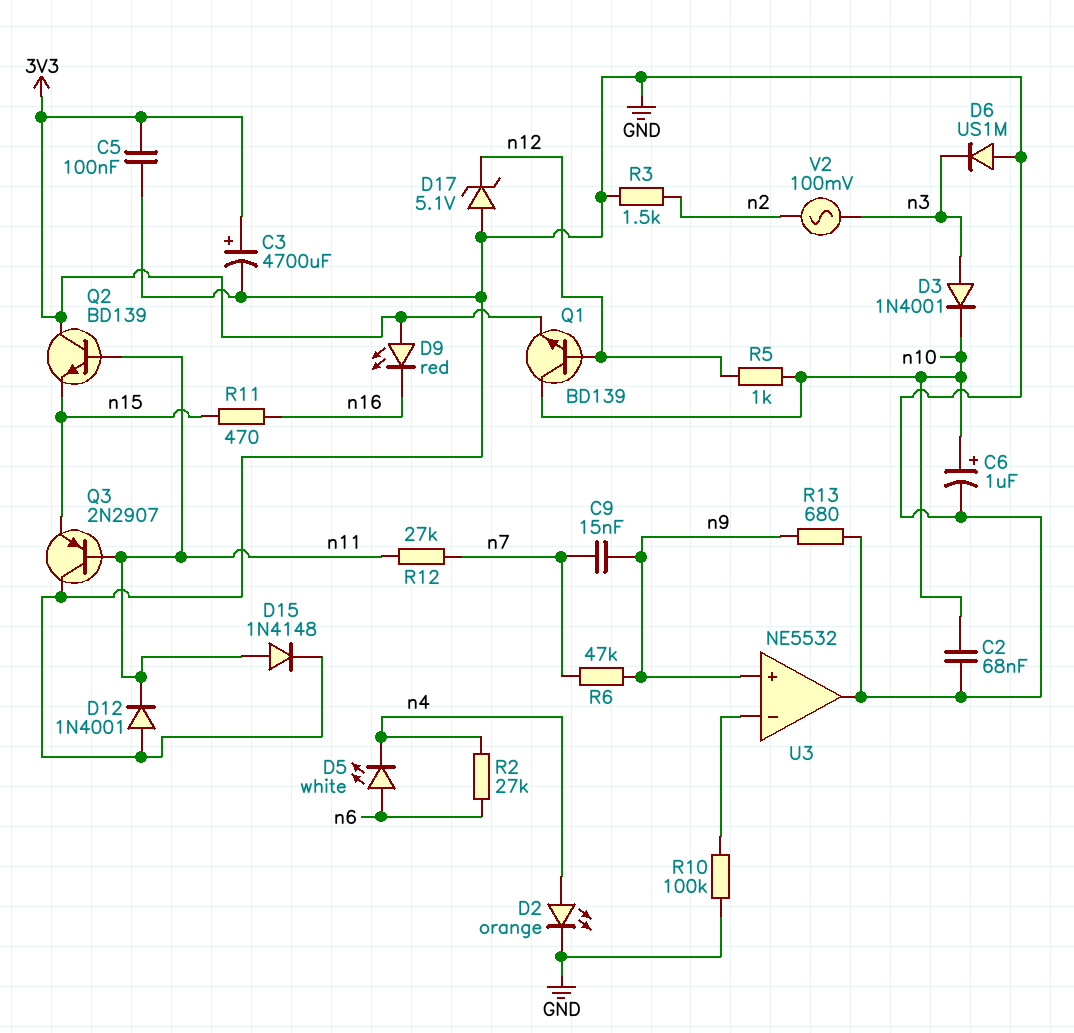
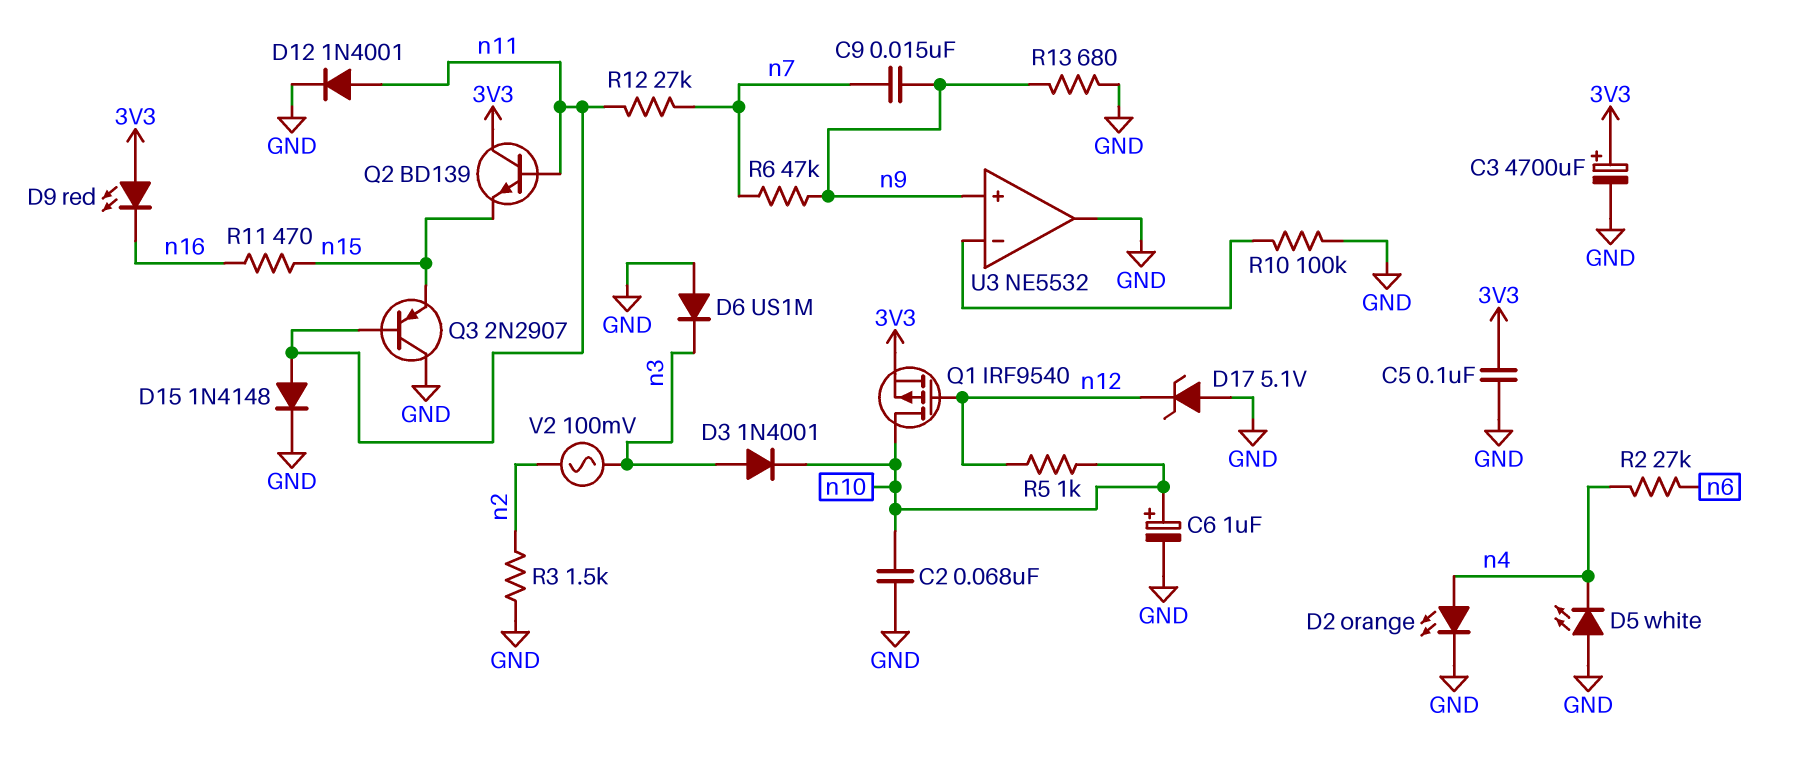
D5: LED white (A n6, K n4) -> LED white (A GND, K n4)
D12: diode 1N4001 (A GND, K n11) -> diode 1N4001 (A n11, K GND)
Q1: NPN BD139 (B n12, C n10, E 3V3) -> PMOS IRF9540 (G n12, D n10, S 3V3)

